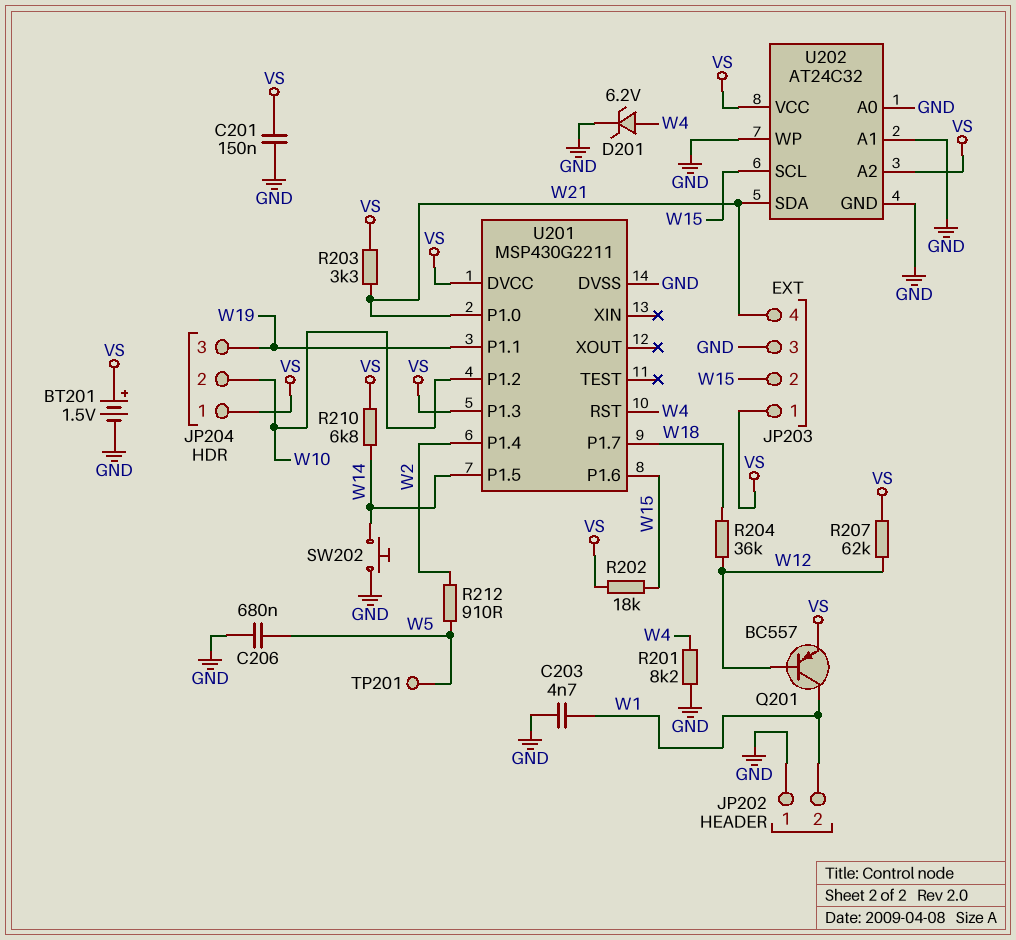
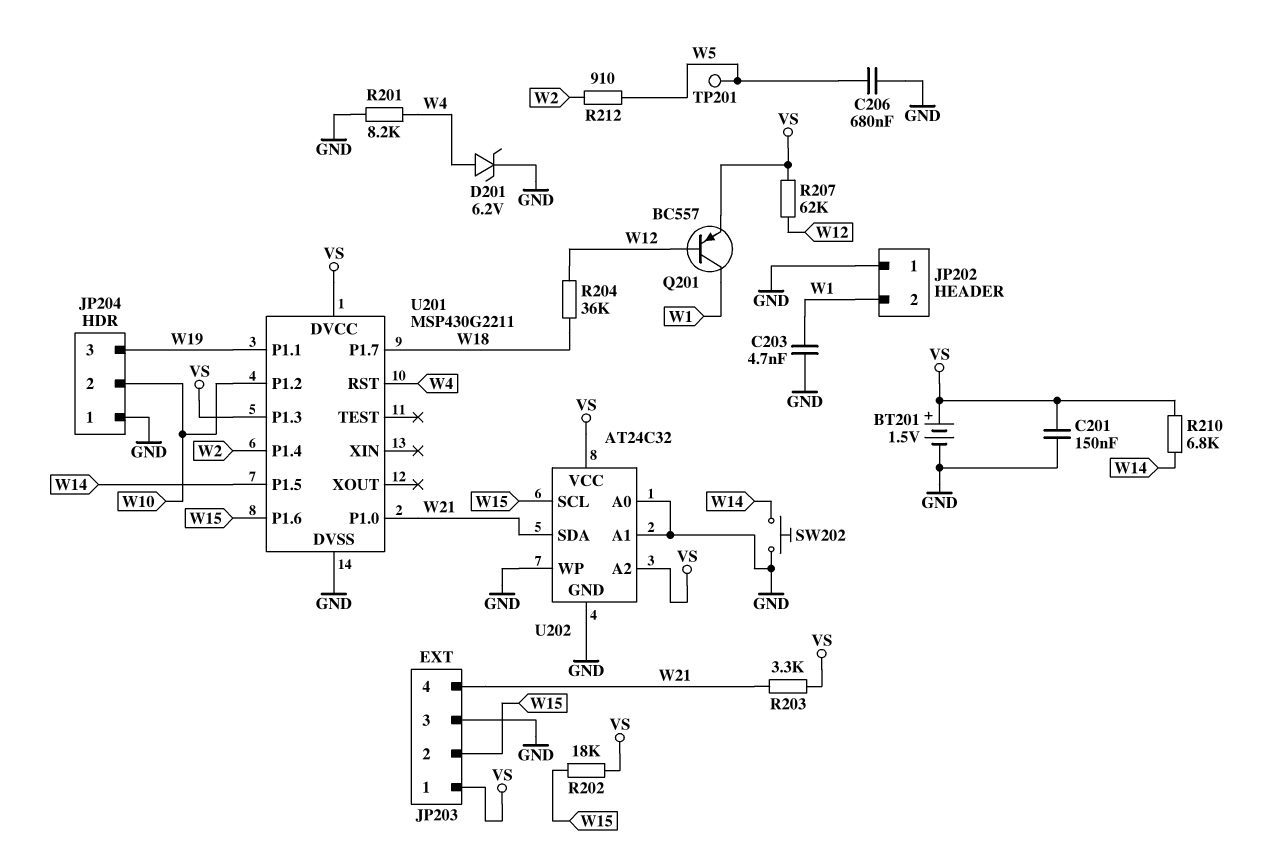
JP204 pin 1: VS -> GND

